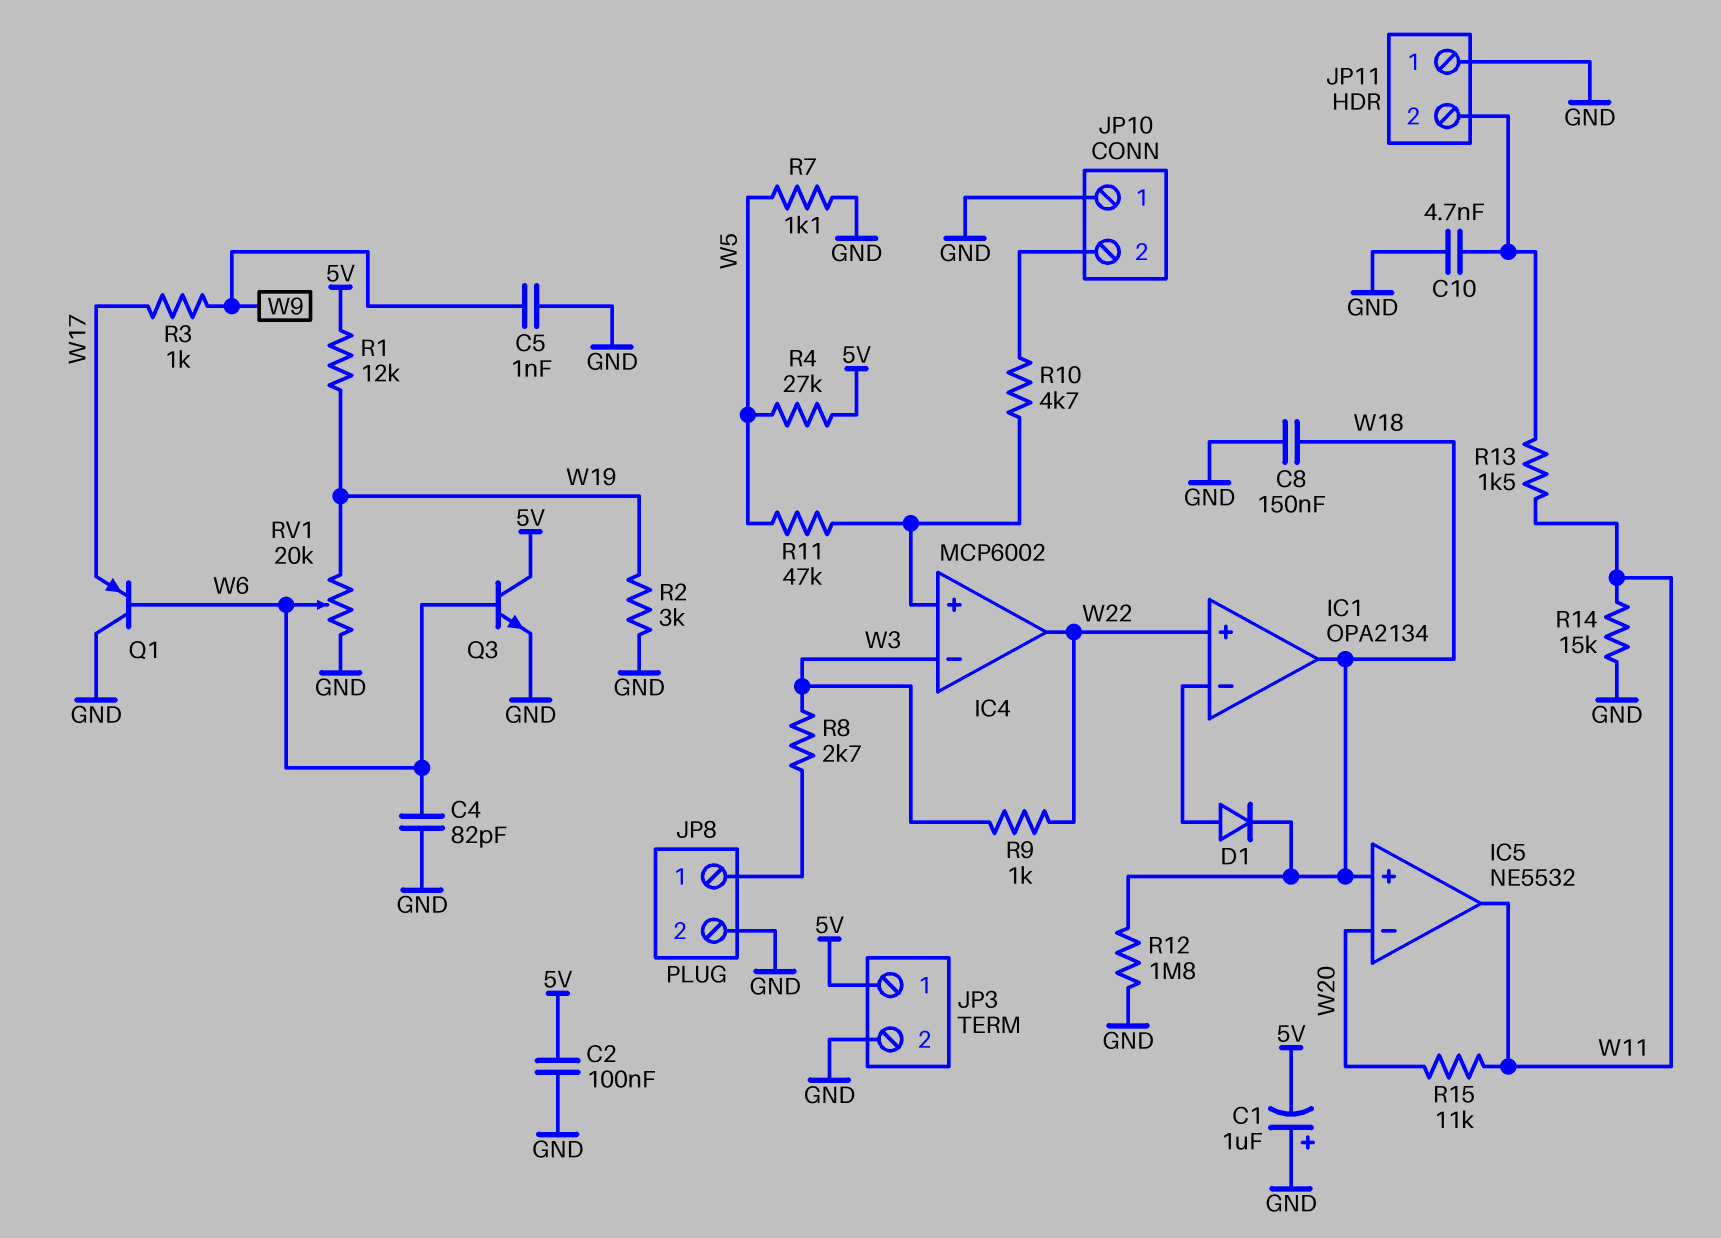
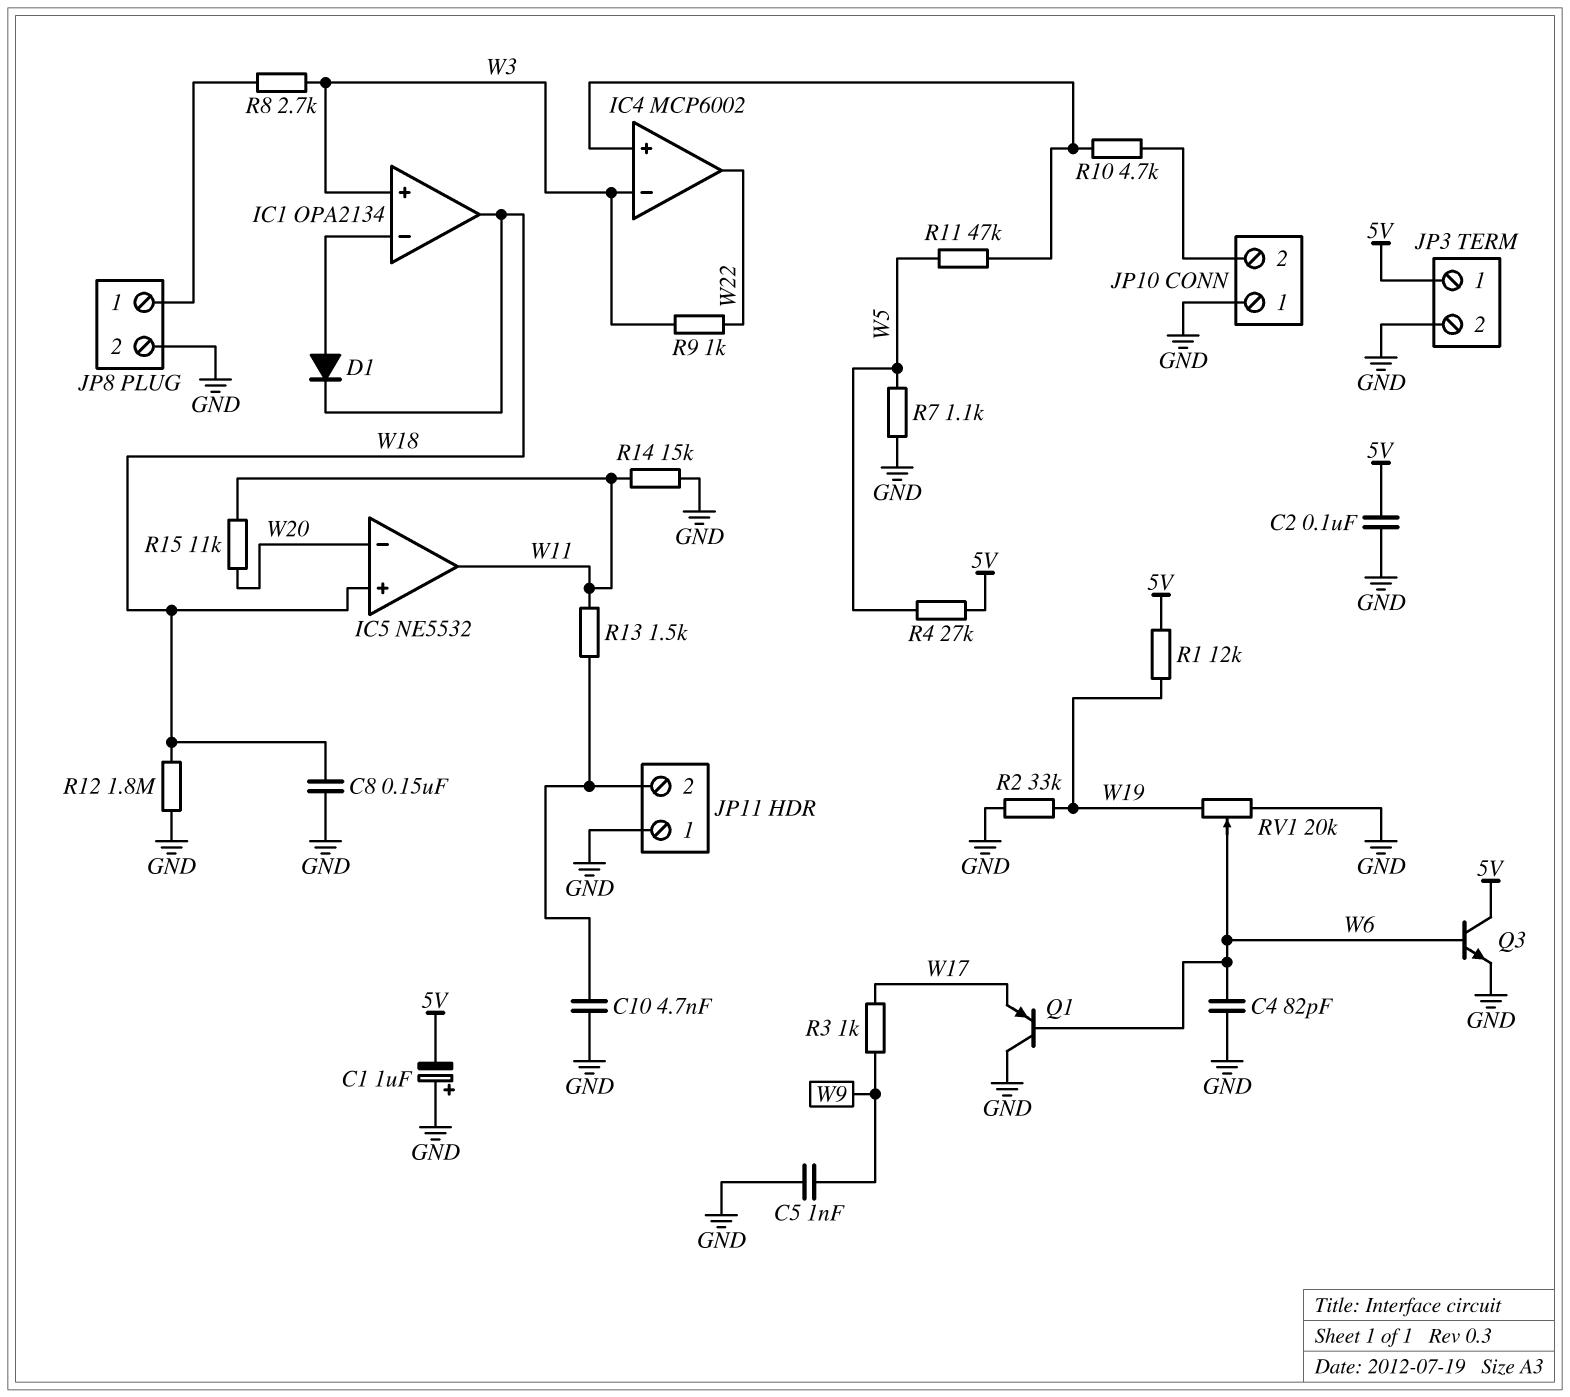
IC1 pin in+: W22 -> W3
R2: 3k (GND, W19) -> 33k (GND, W19)

